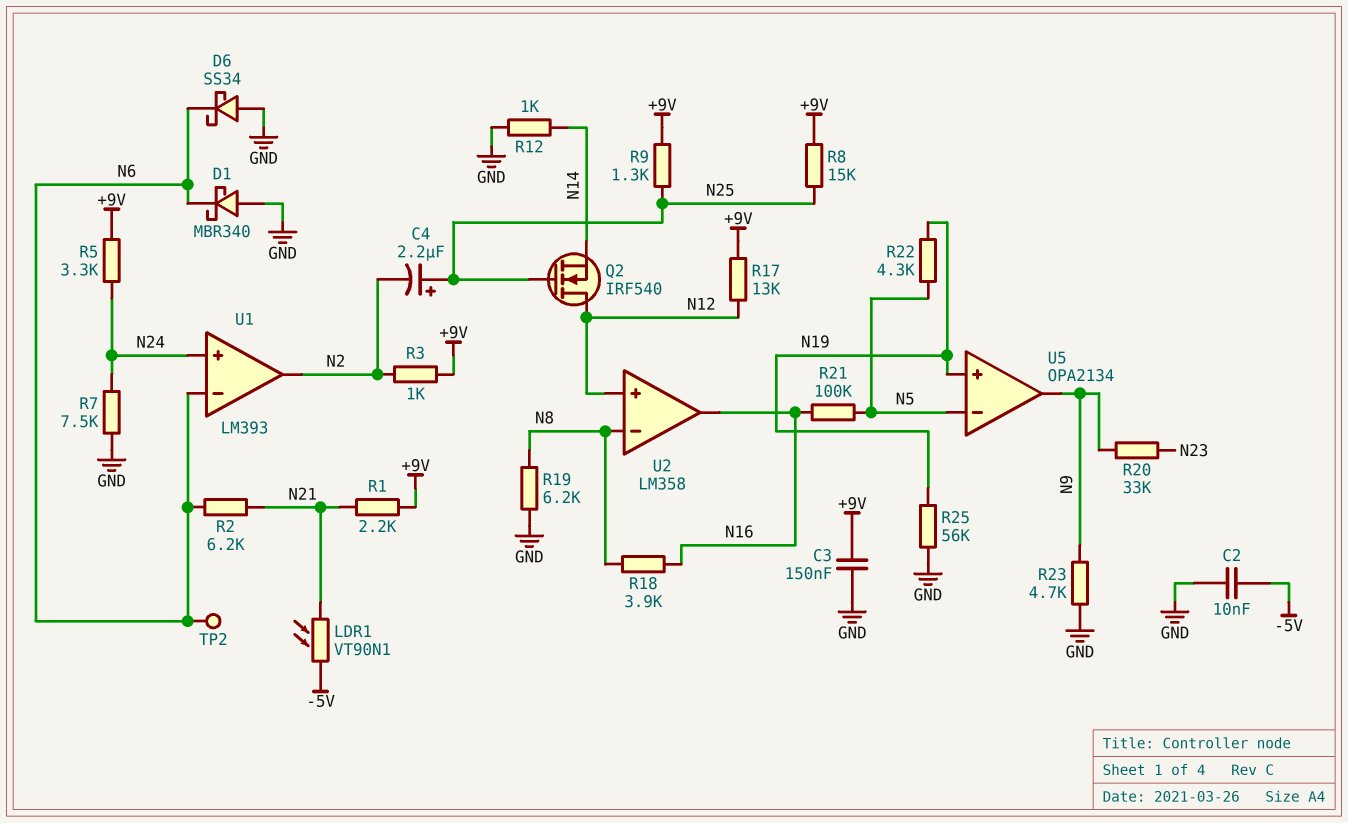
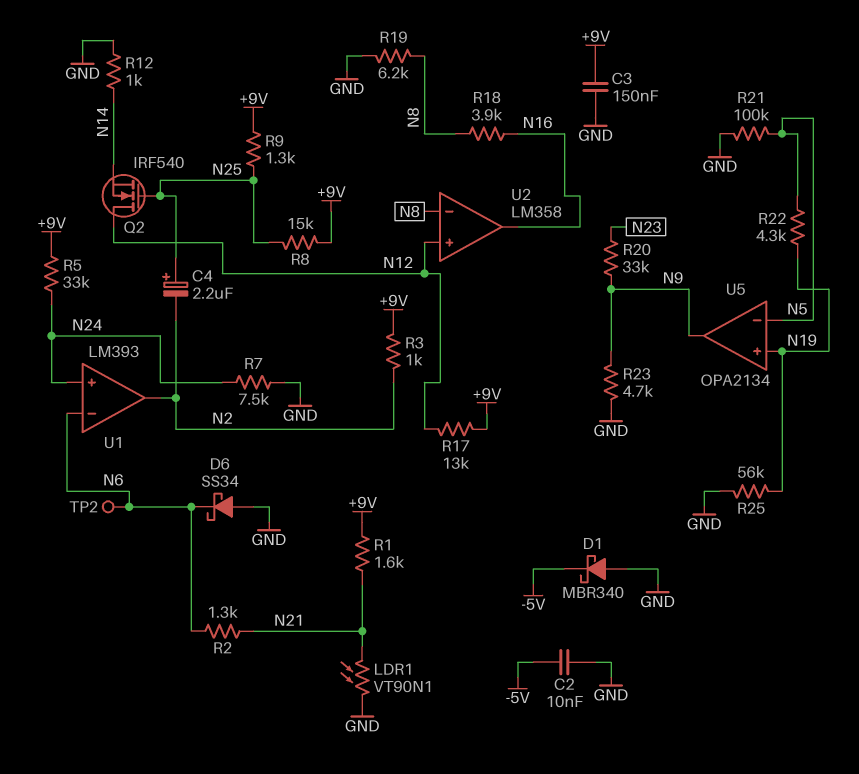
D1: schottky MBR340 (A GND, K N6) -> schottky MBR340 (A GND, K -5V)
LDR1: VT90N1 (-5V, N21) -> VT90N1 (GND, N21)
R1: 2.2k (+9V, N21) -> 1.6k (+9V, N21)
R2: 6.2k (N6, N21) -> 1.3k (N6, N21)
R5: 3.3k (+9V, N24) -> 33k (+9V, N24)
R21: 100k (N5, N16) -> 100k (GND, N5)

